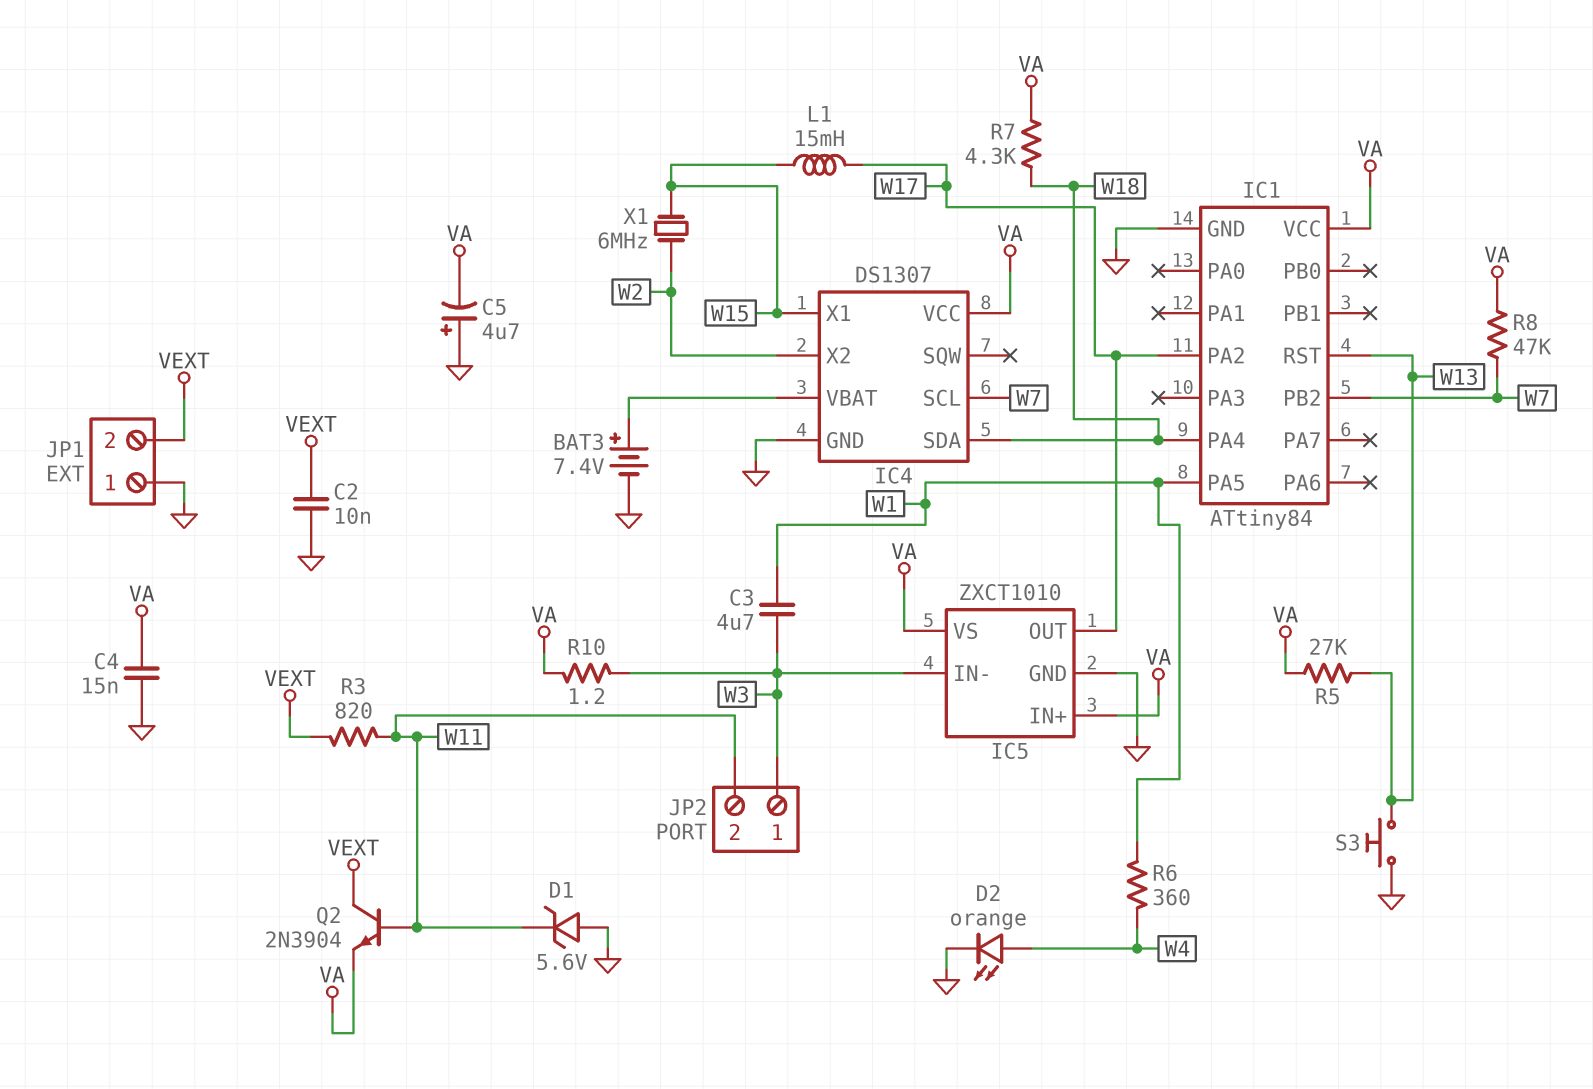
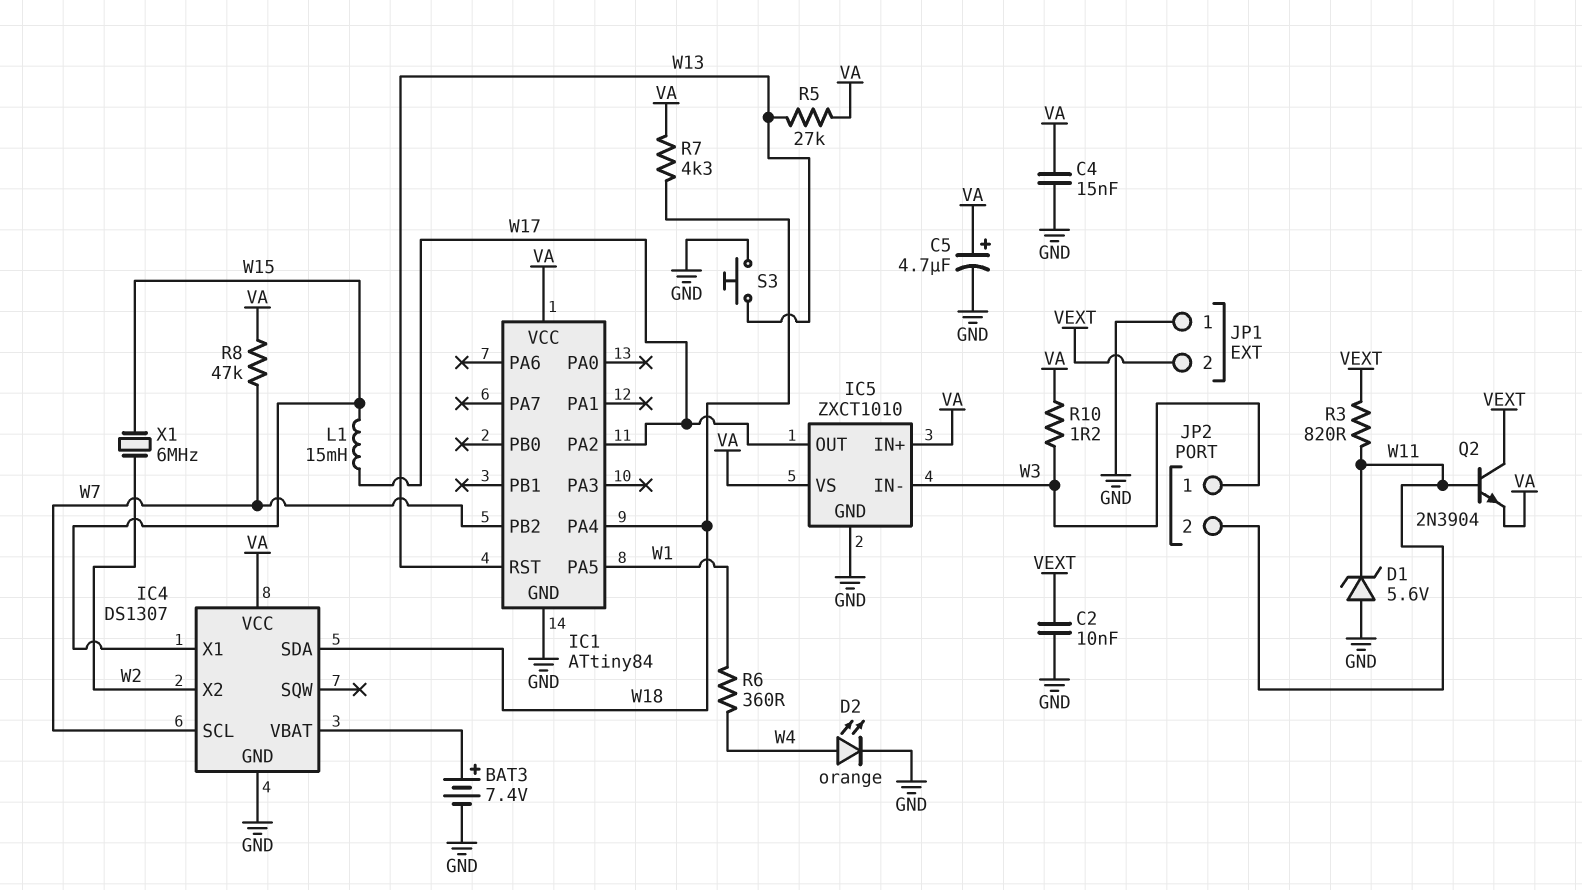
C3: 4.7uF (W1, W3) -> none
C5: 4.7uF (plus GND, minus VA) -> 4.7uF (plus VA, minus GND)

